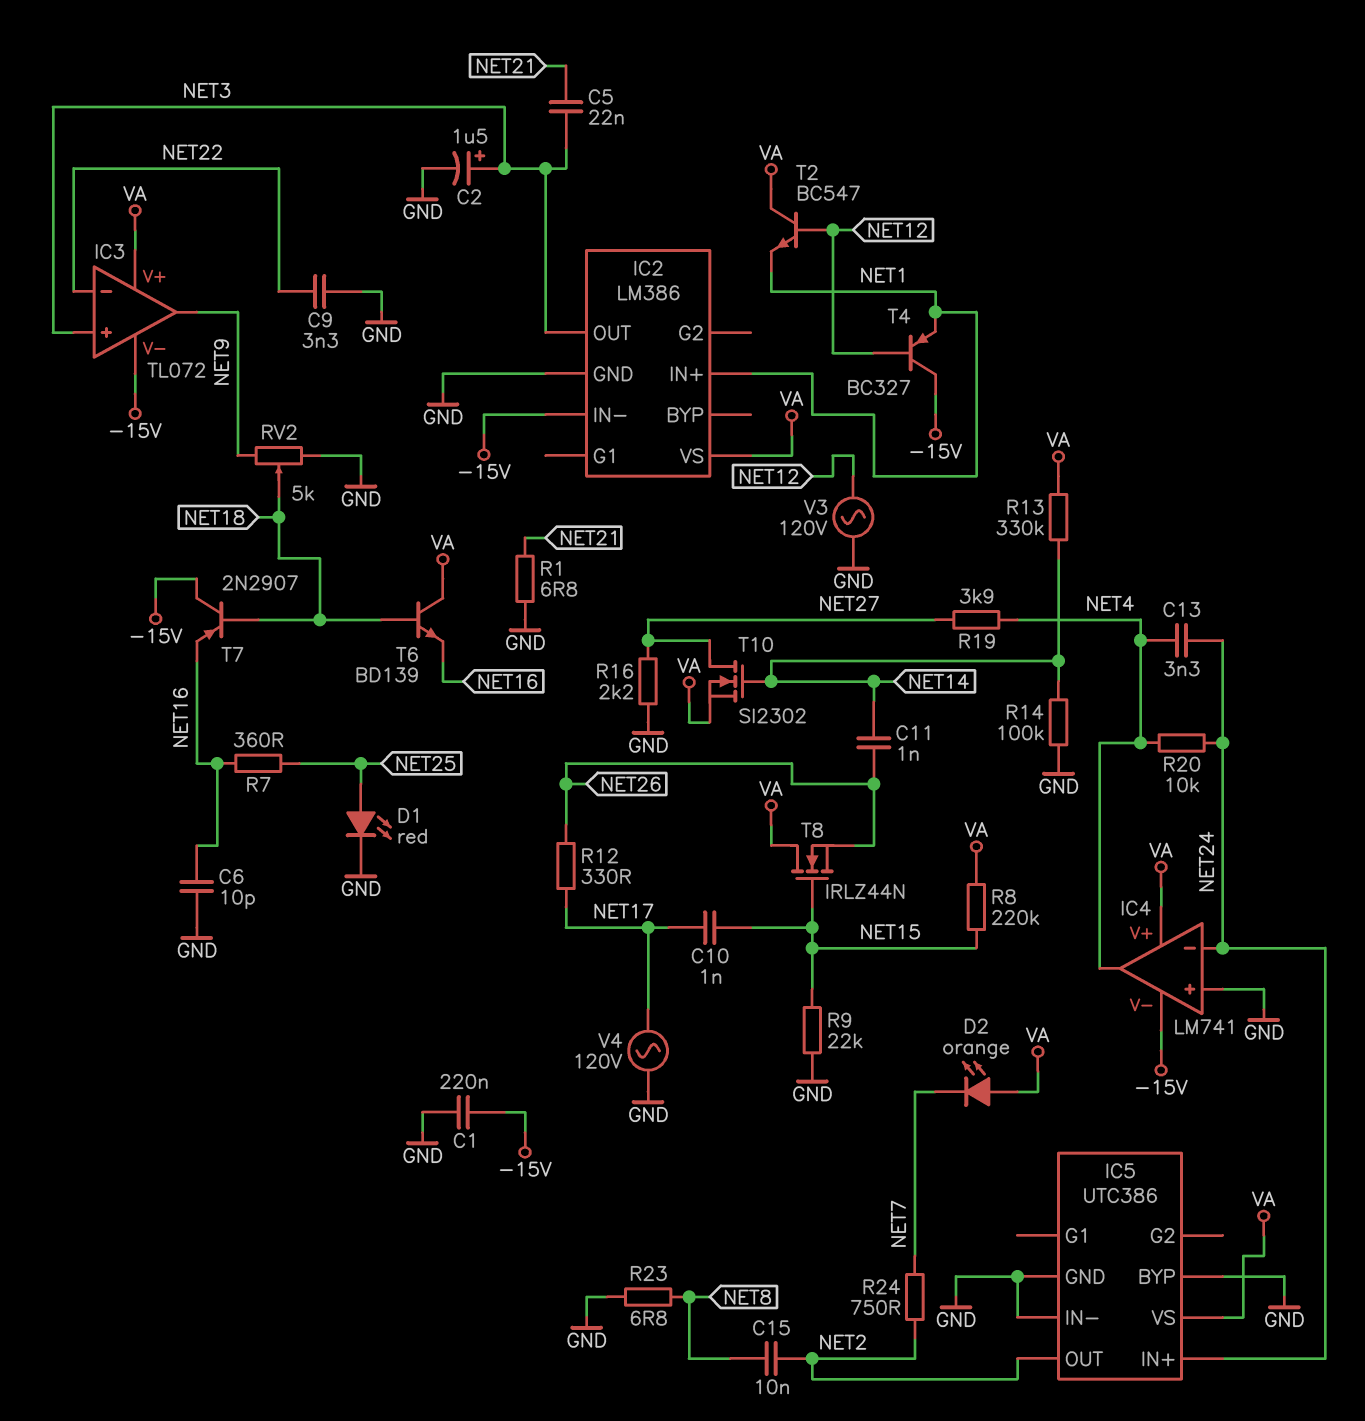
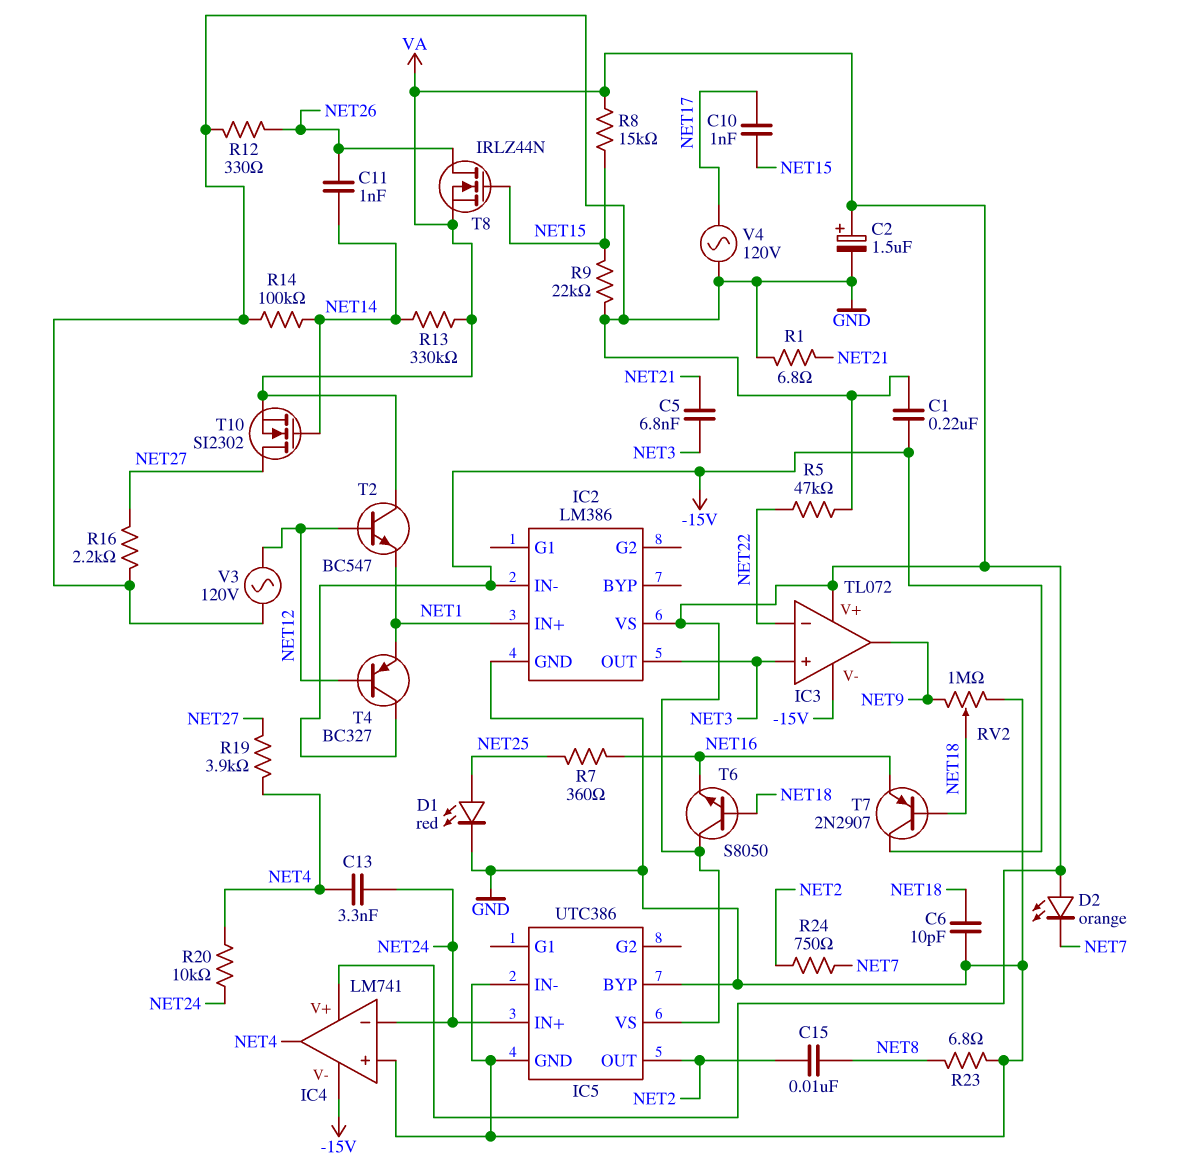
C2: 1.5uF (plus NET3, minus GND) -> 1.5uF (plus VA, minus GND)
C5: 22nF (NET3, NET21) -> 6.8nF (NET3, NET21)
C6: 10pF (GND, NET16) -> 10pF (GND, NET18)
C9: 3.3nF (GND, NET22) -> none
R5: none -> 47k (GND, NET22)
R8: 220k (NET15, VA) -> 15k (NET15, VA)
R12: 330 (NET17, NET26) -> 330 (GND, NET26)
RV2: 5k (GND, NET9, wiper NET18) -> 1M (GND, NET9, wiper NET18)
T6: NPN BD139 (B NET18, C VA, E NET16) -> NPN S8050 (B NET18, C VA, E NET16)
T8: NMOS IRLZ44N (G NET15, D VA, S NET26) -> NMOS IRLZ44N (G NET15, D NET26, S VA)

